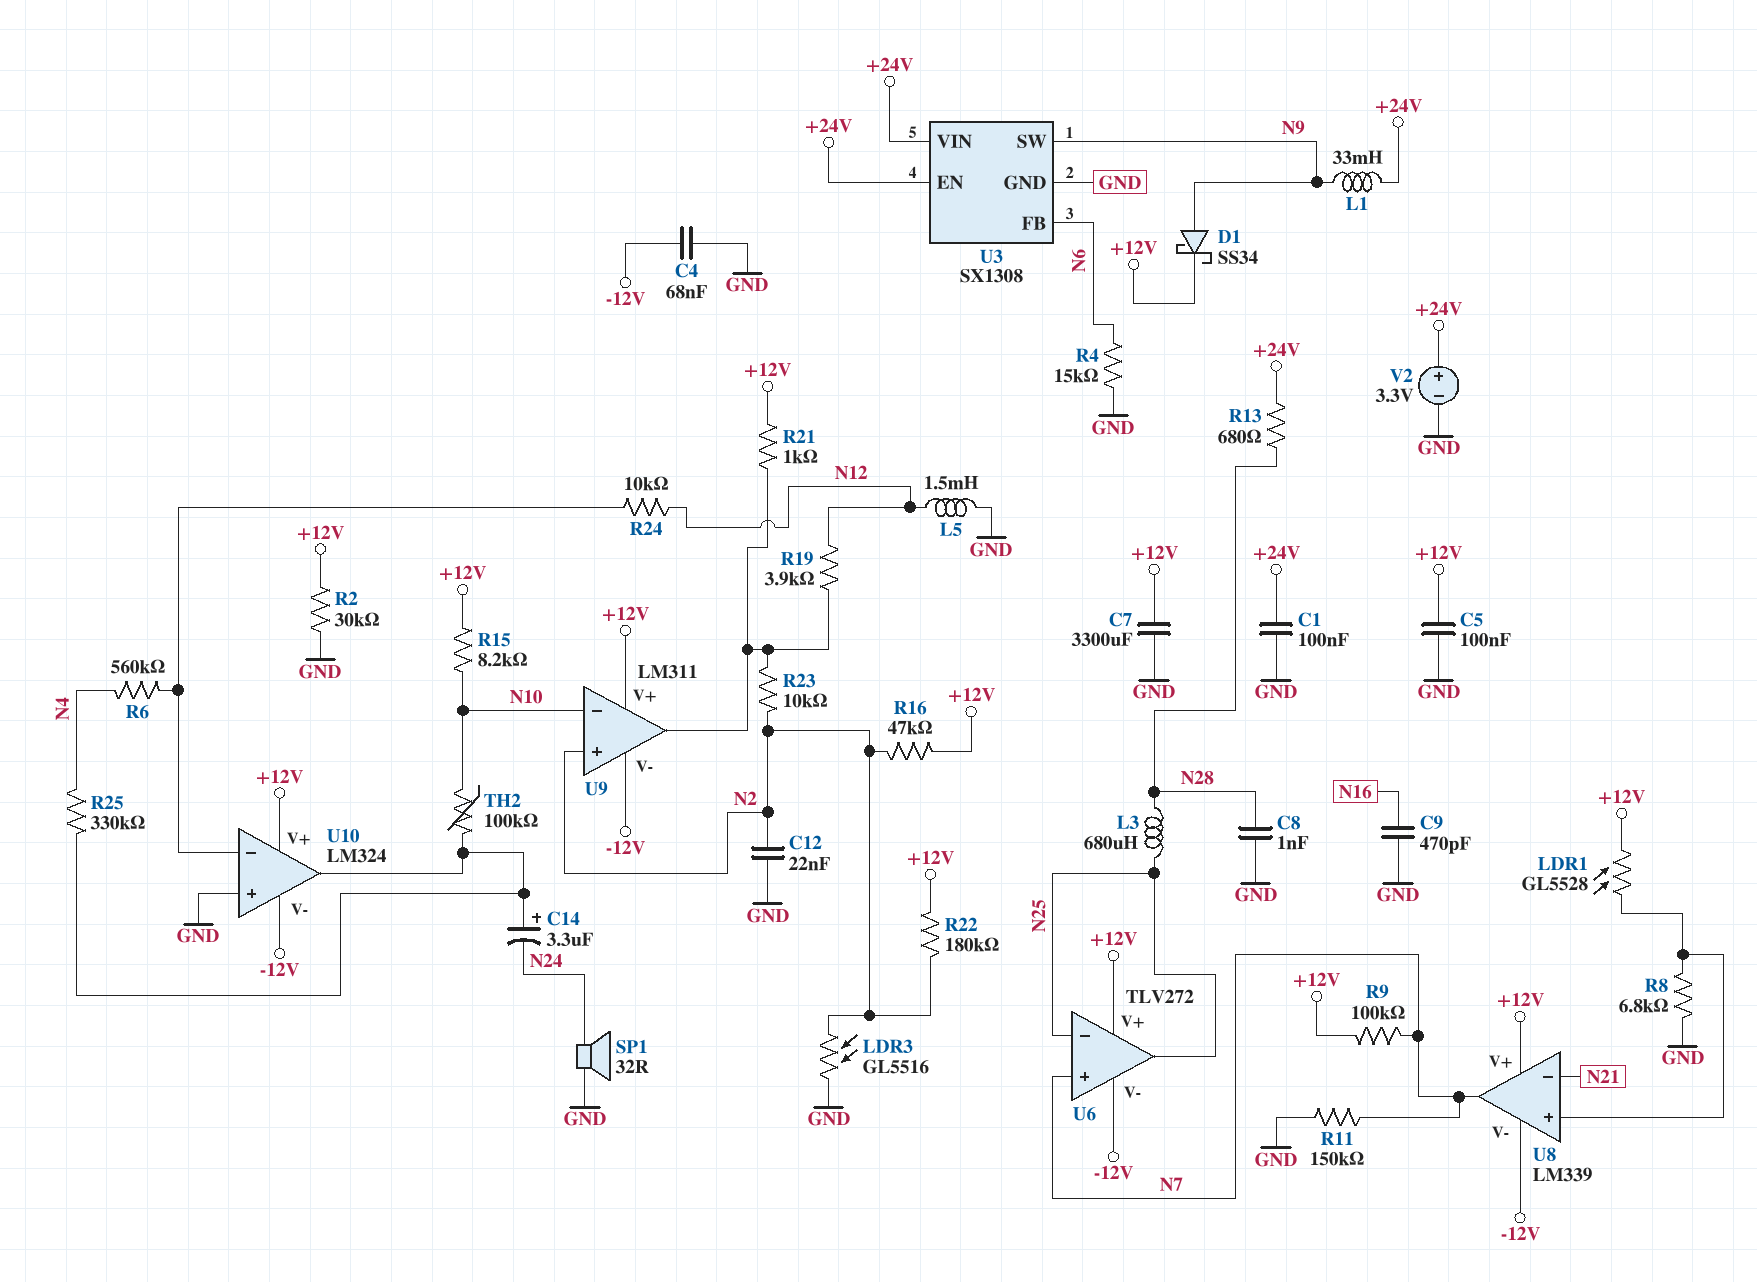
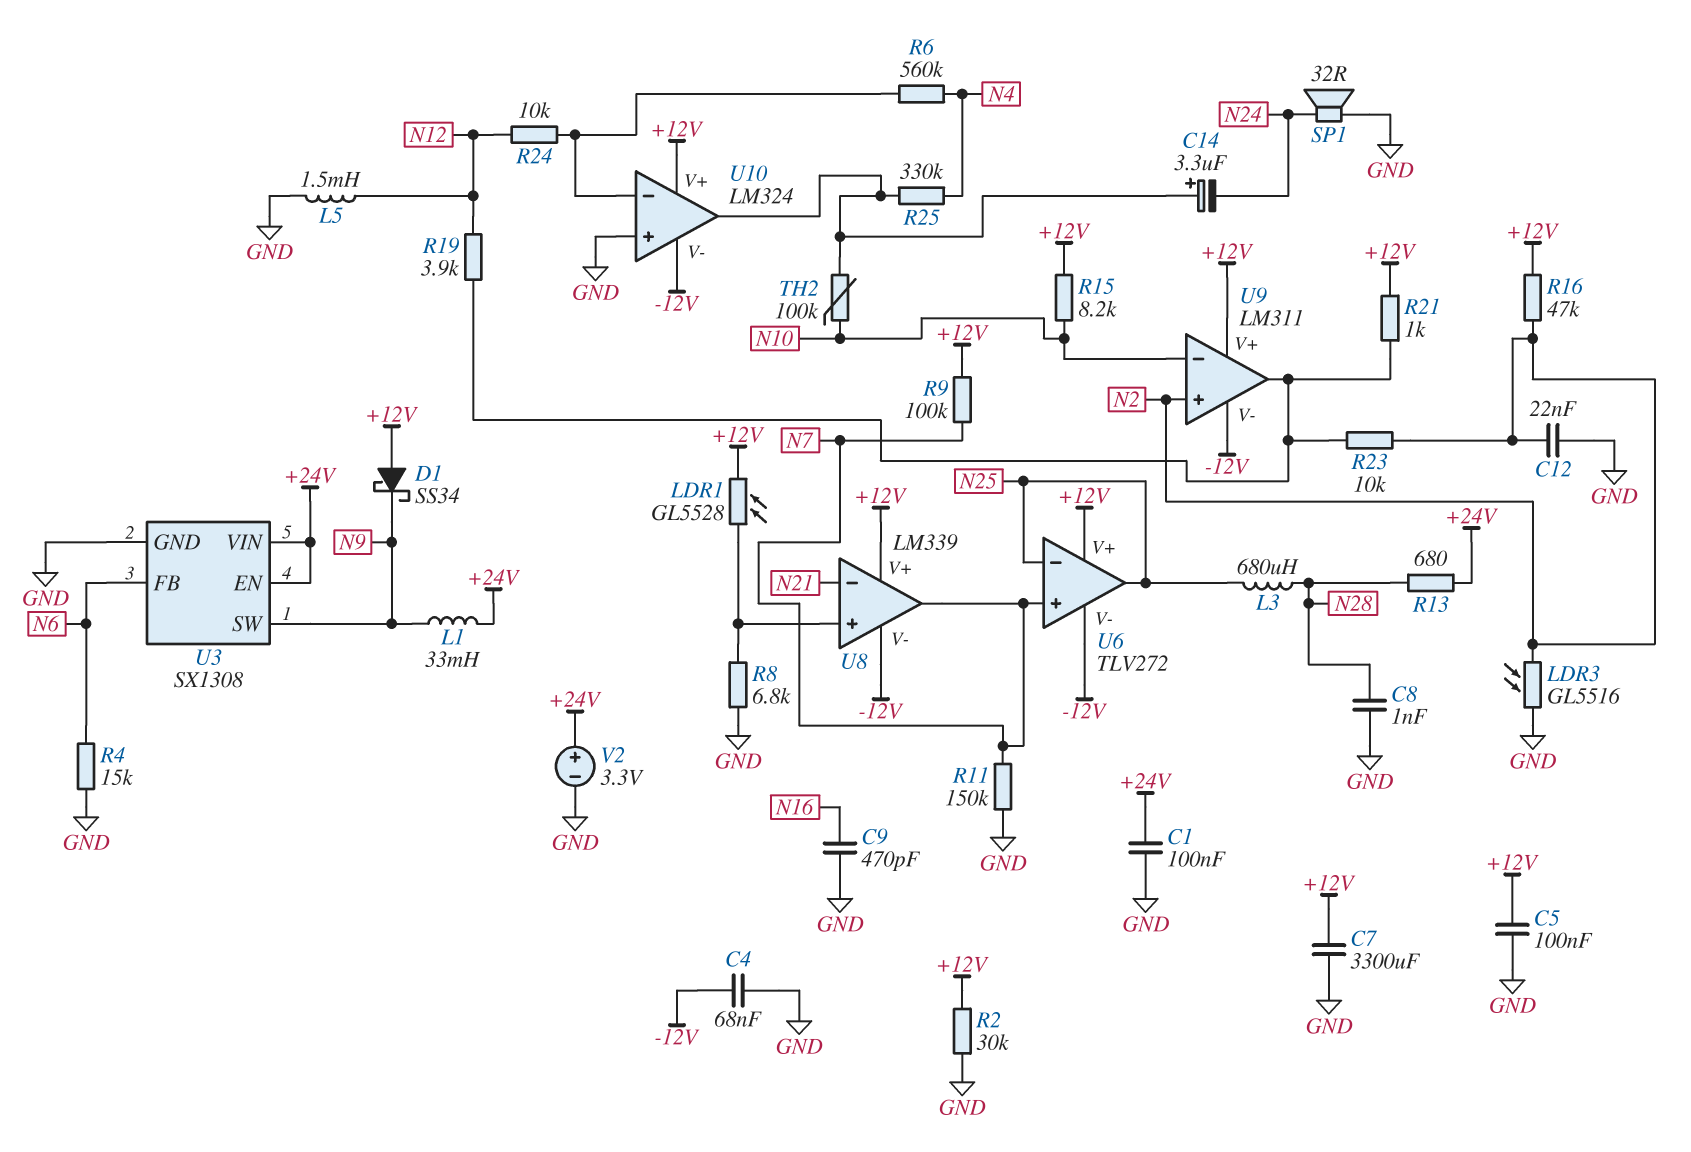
D1: schottky SS34 (A N9, K +12V) -> schottky SS34 (A +12V, K N9)
R22: 180k (+12V, N2) -> none

